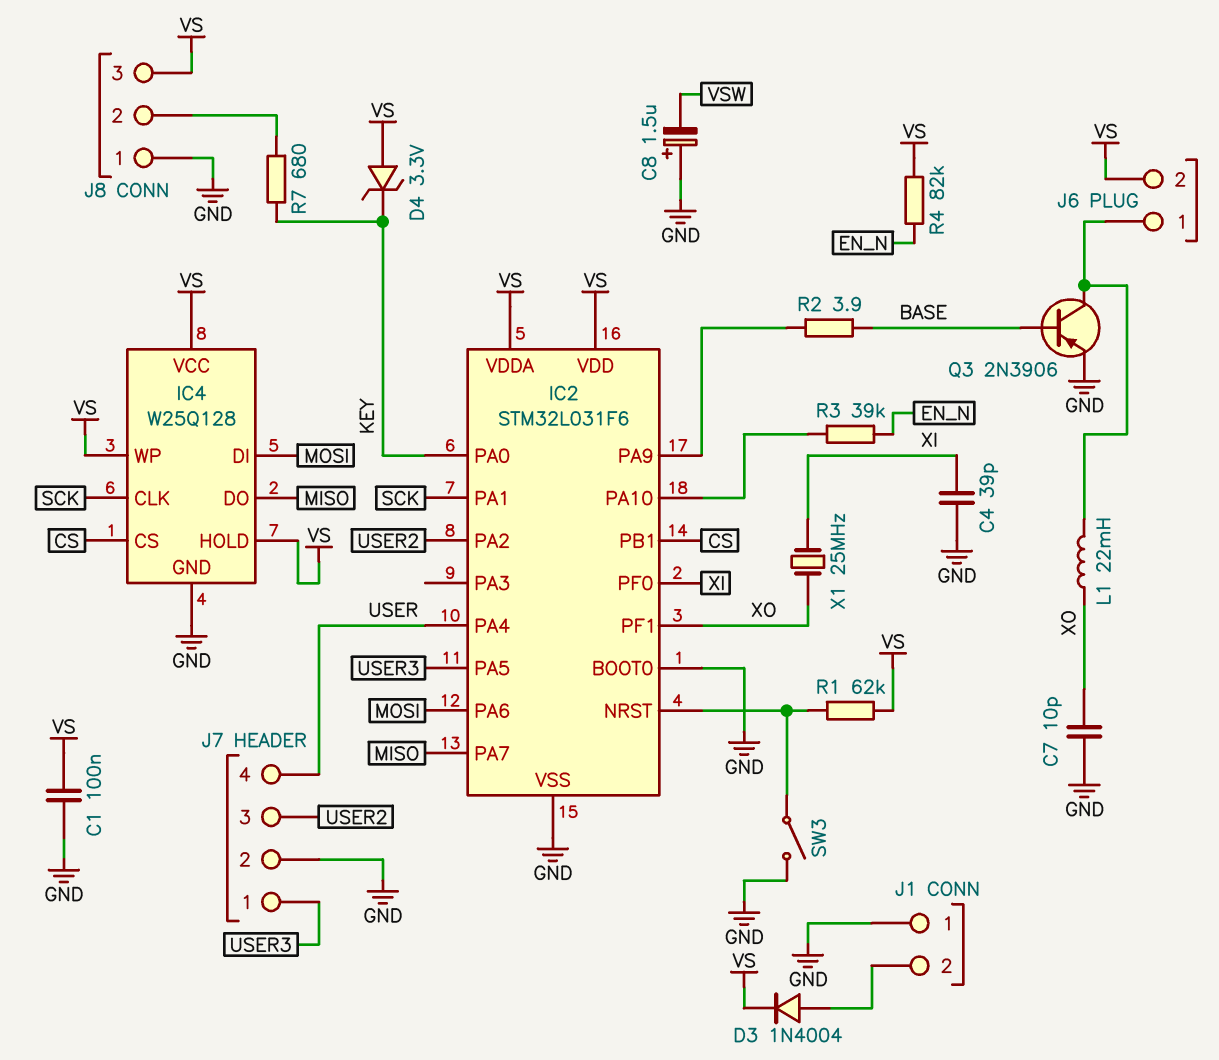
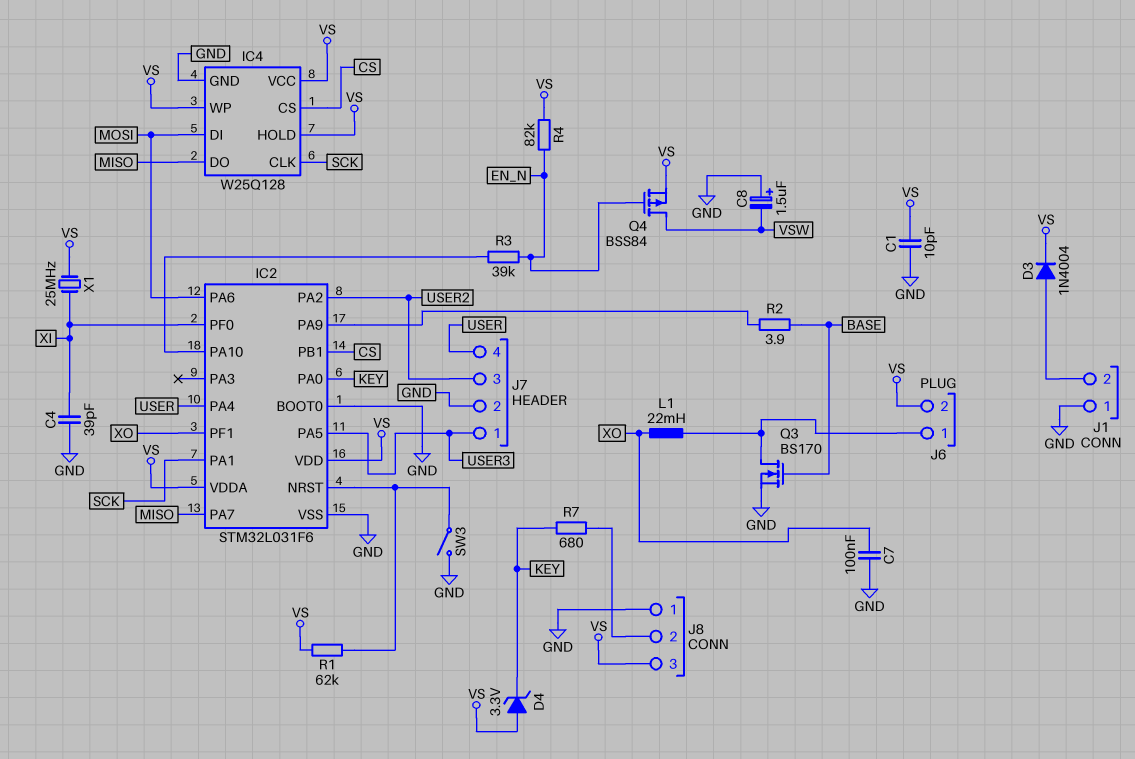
C1: 100nF (GND, VS) -> 10pF (GND, VS)
C7: 10pF (GND, XO) -> 100nF (GND, XO)
Q3: PNP 2N3906 (B BASE, C J6/1, E GND) -> NMOS BS170 (G BASE, D J6/1, S GND)
Q4: none -> PMOS BSS84 (G EN_N, D VSW, S VS)
X1: 25MHz (XI, XO) -> 25MHz (VS, XI)

